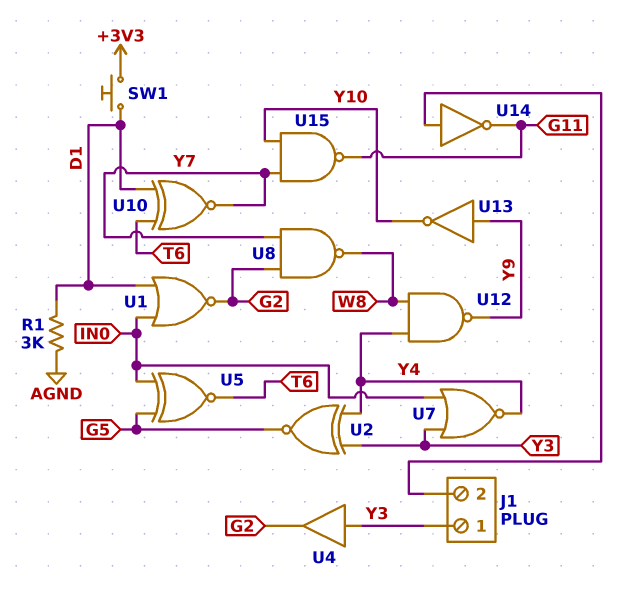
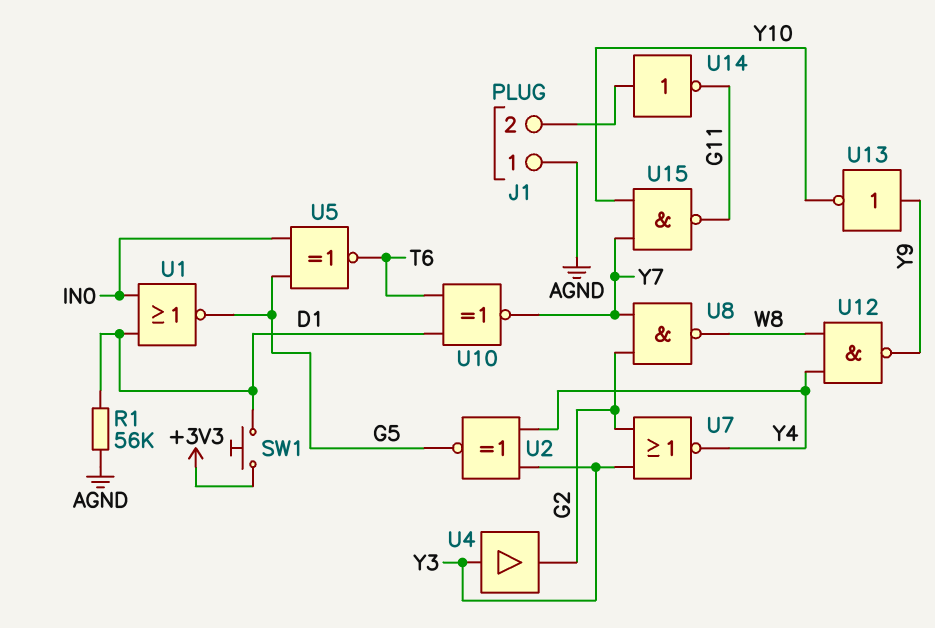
J1 pin 1: Y3 -> AGND
R1: 3k (AGND, D1) -> 56k (AGND, D1)
U1: NOR (in D1, in IN0, out G2) -> NOR (in D1, in IN0, out G5)
U7: NOR (in IN0, in Y3, out Y4) -> NOR (in G2, in Y3, out Y4)

